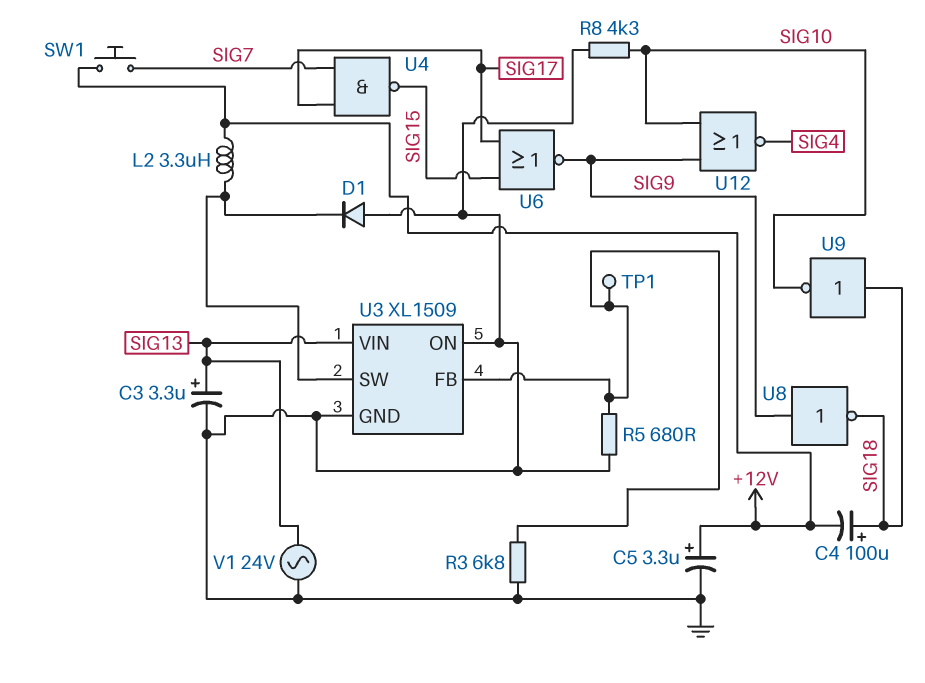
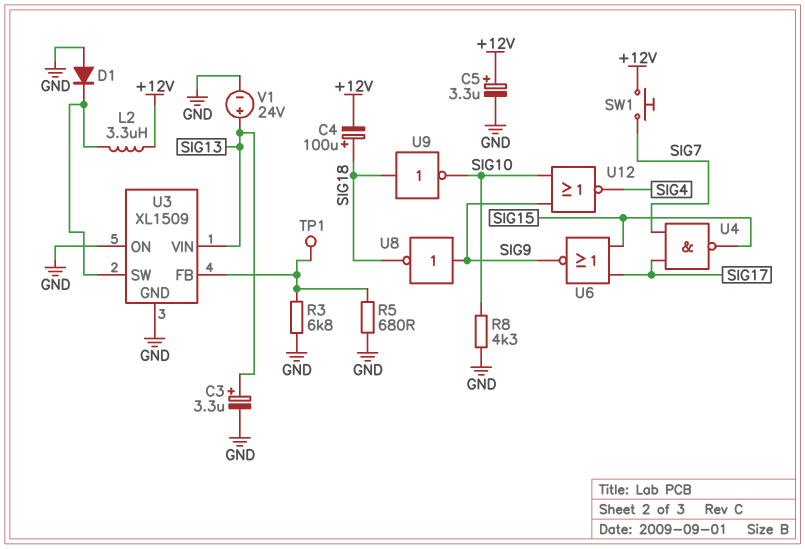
V1: AC 24V (GND, SIG13) -> 24V (plus SIG13, minus GND)

